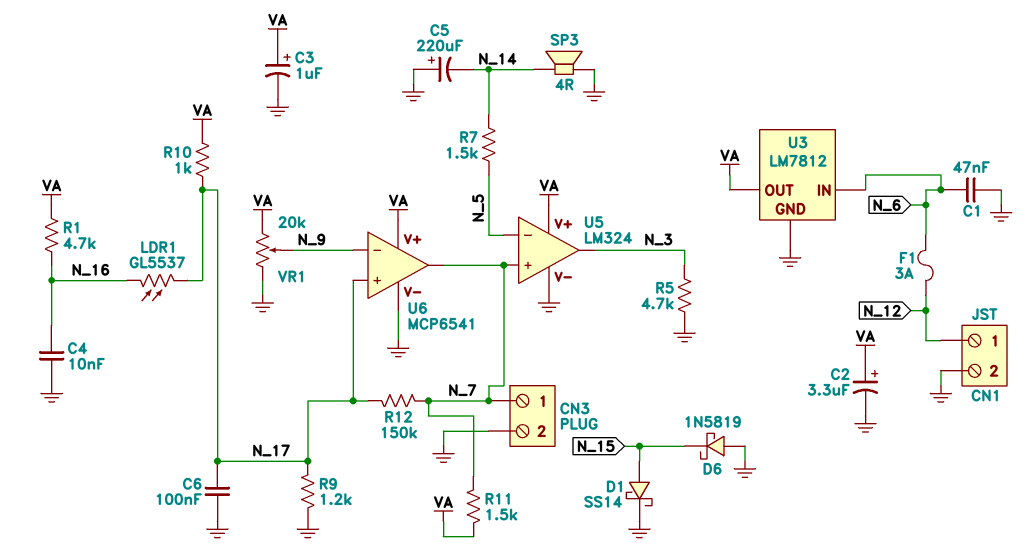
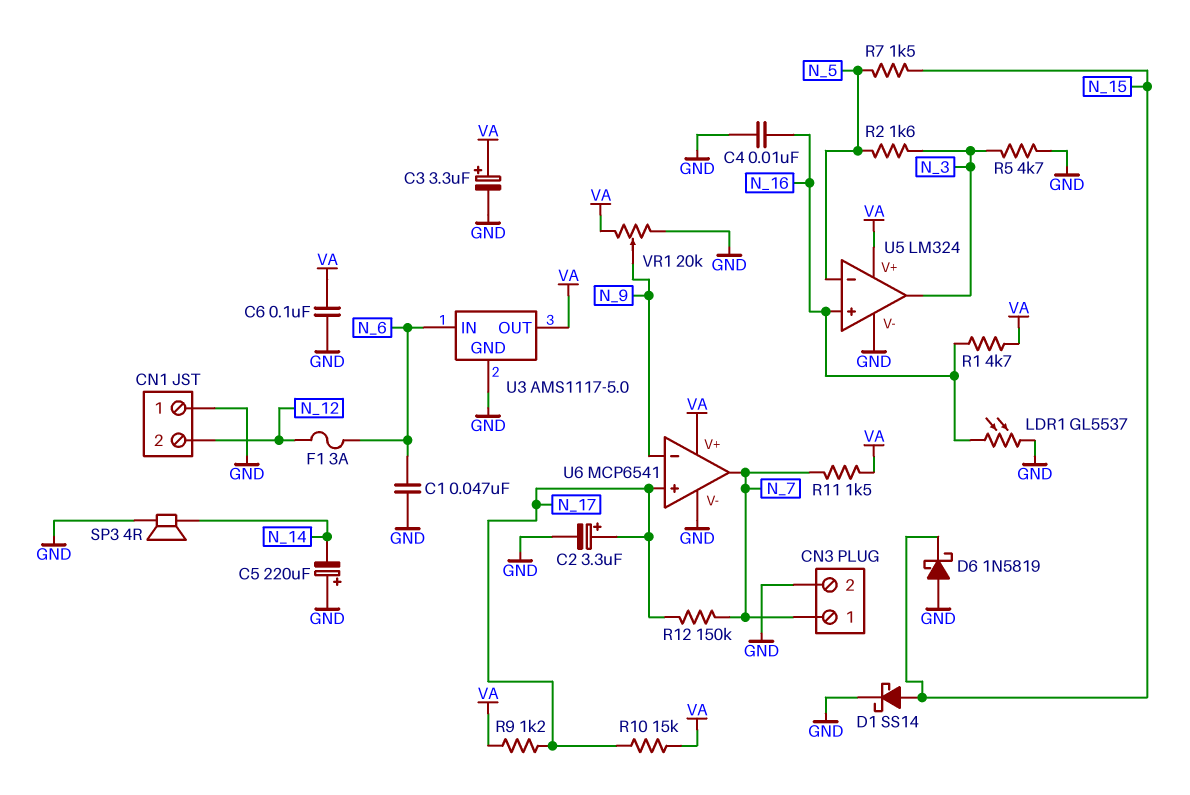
C2: 3.3uF (plus VA, minus GND) -> 3.3uF (plus N_17, minus GND)
C3: 1uF (plus VA, minus GND) -> 3.3uF (plus VA, minus GND)
C6: 100nF (GND, N_17) -> 100nF (GND, VA)
CN1 pin 1: N_12 -> GND
CN1 pin 2: GND -> N_12
LDR1: GL5537 (N_16, N_17) -> GL5537 (GND, N_16)
R2: none -> 1.6k (N_3, N_5)
R7: 1.5k (N_5, N_14) -> 1.5k (N_5, N_15)
R9: 1.2k (GND, N_17) -> 1.2k (N_17, VA)
R10: 1k (N_17, VA) -> 15k (N_17, VA)
U3: LM7812 -> AMS1117-5.0
U5 pin in+: N_7 -> N_16

